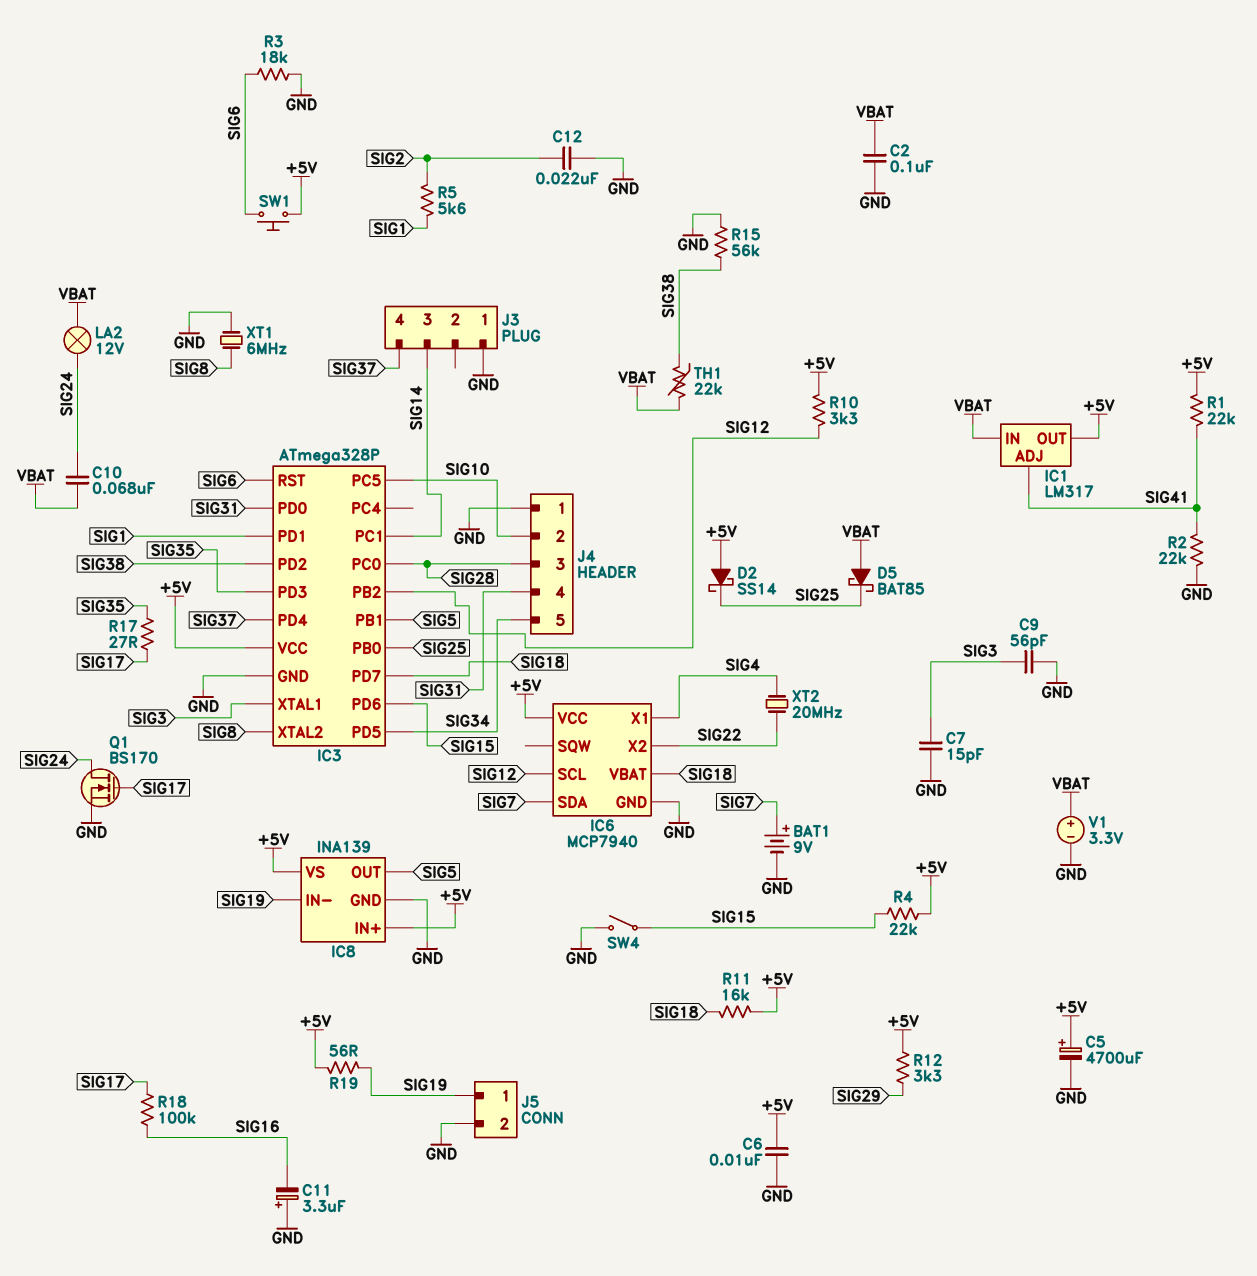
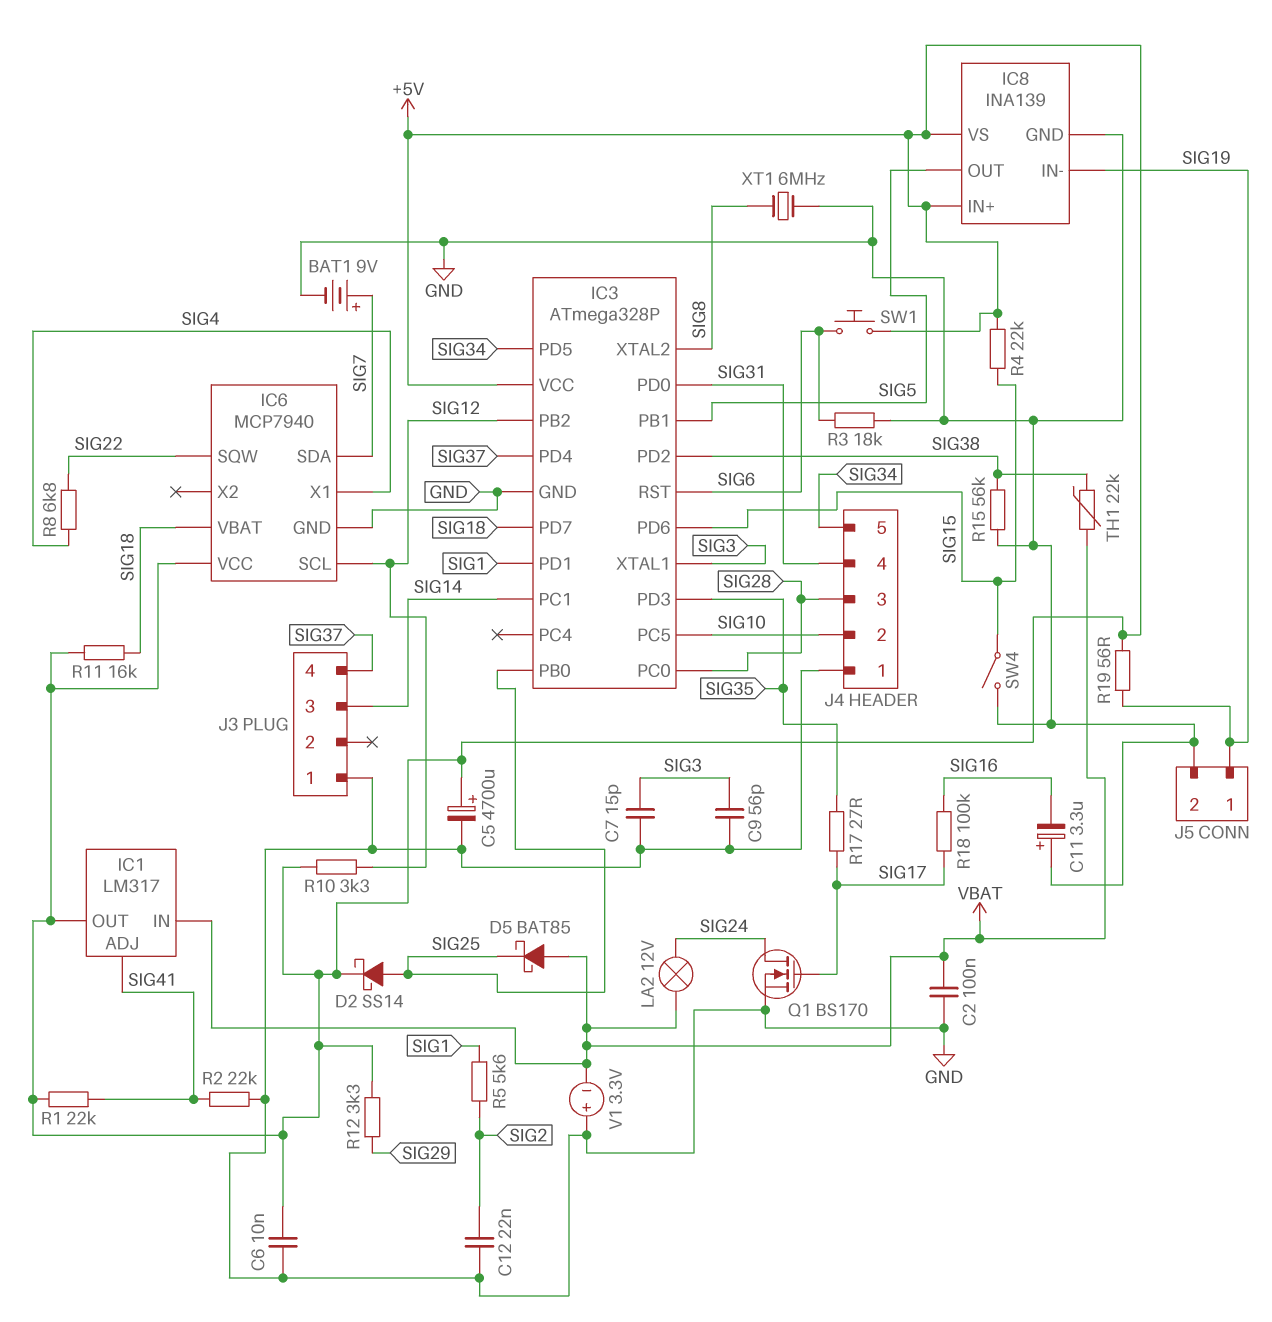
C10: 68nF (SIG24, VBAT) -> none
D2: schottky SS14 (A +5V, K SIG25) -> schottky SS14 (A SIG25, K +5V)
IC6 pin SQW: none -> SIG22
IC6 pin X2: SIG22 -> none
R8: none -> 6.8k (SIG4, SIG22)
V1: 3.3V (plus VBAT, minus GND) -> 3.3V (plus GND, minus VBAT)
XT2: 20MHz (SIG4, SIG22) -> none

